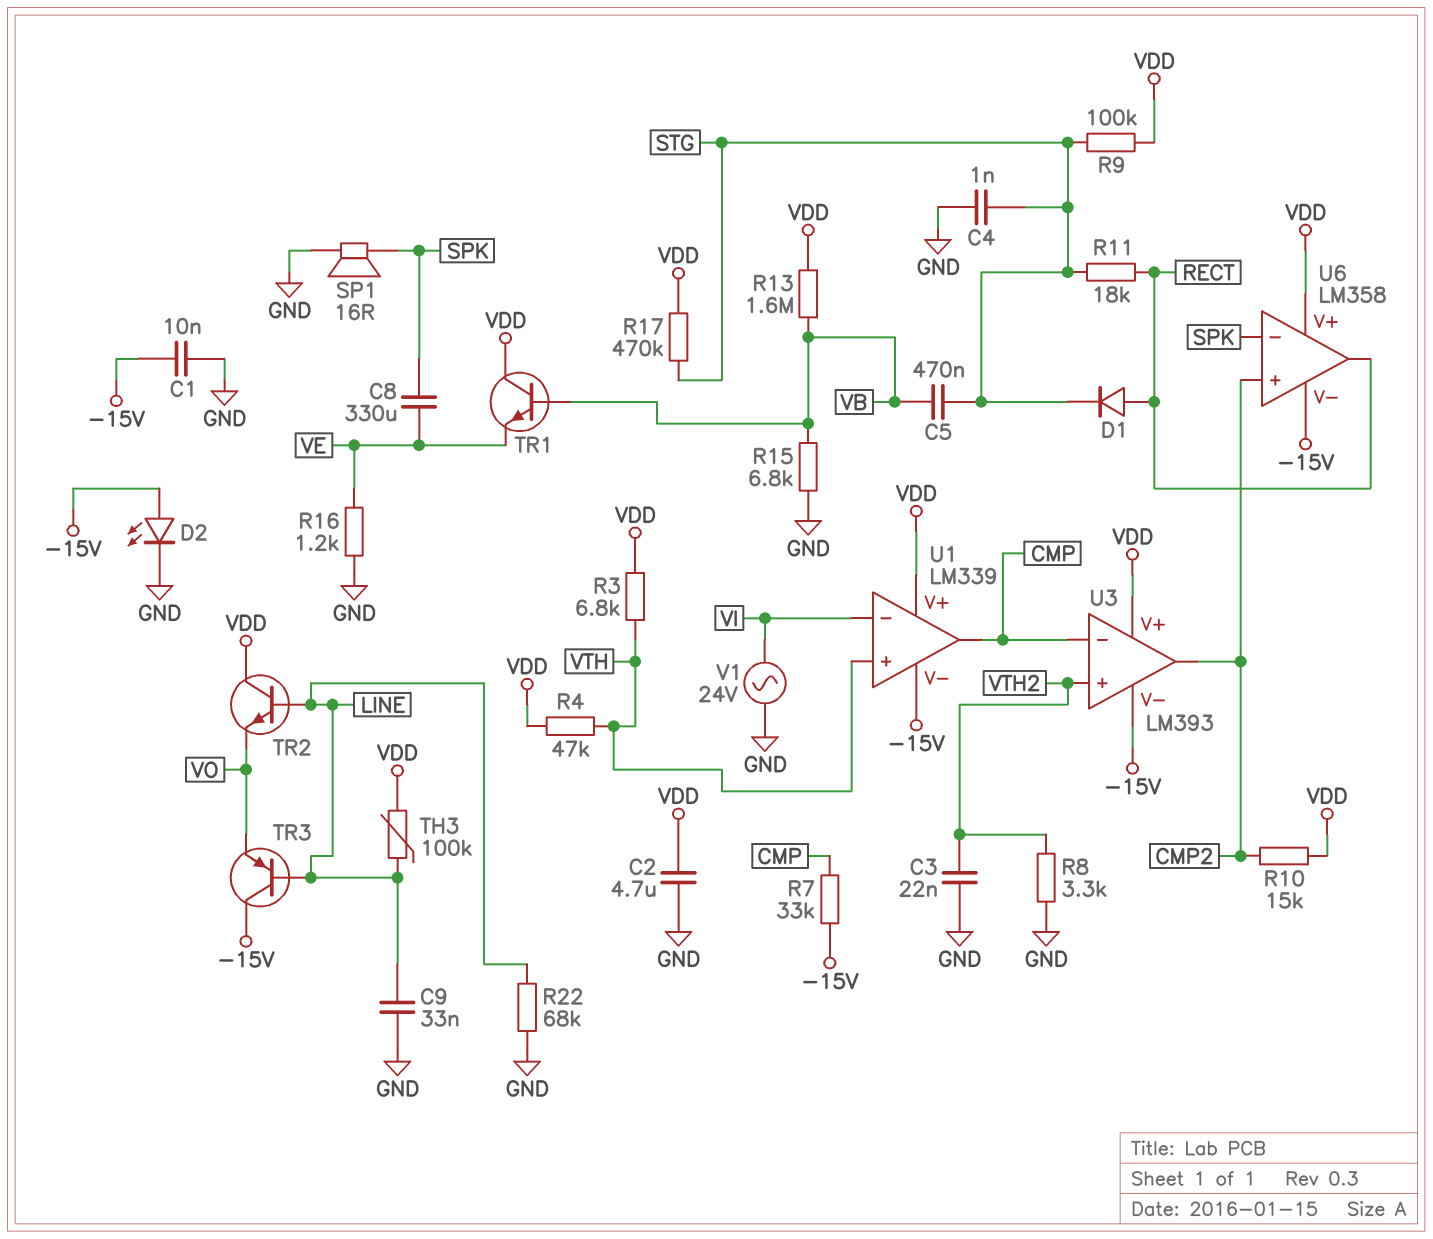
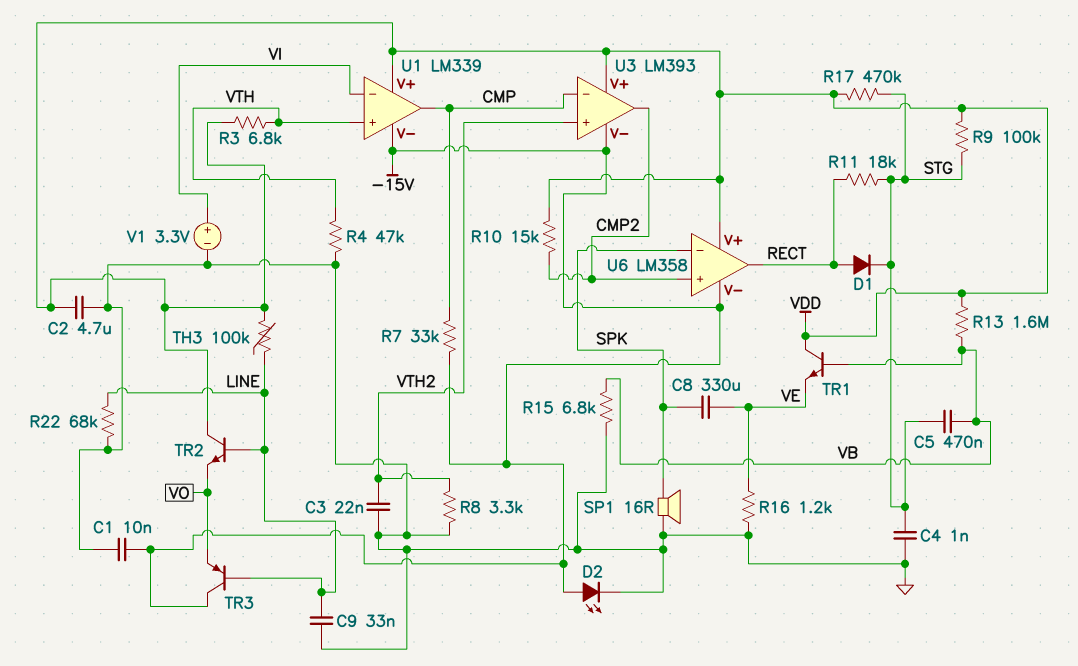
R4: 47k (VDD, VTH) -> 47k (GND, VTH)
V1: AC 24V (GND, VI) -> 3.3V (plus VI, minus GND)

